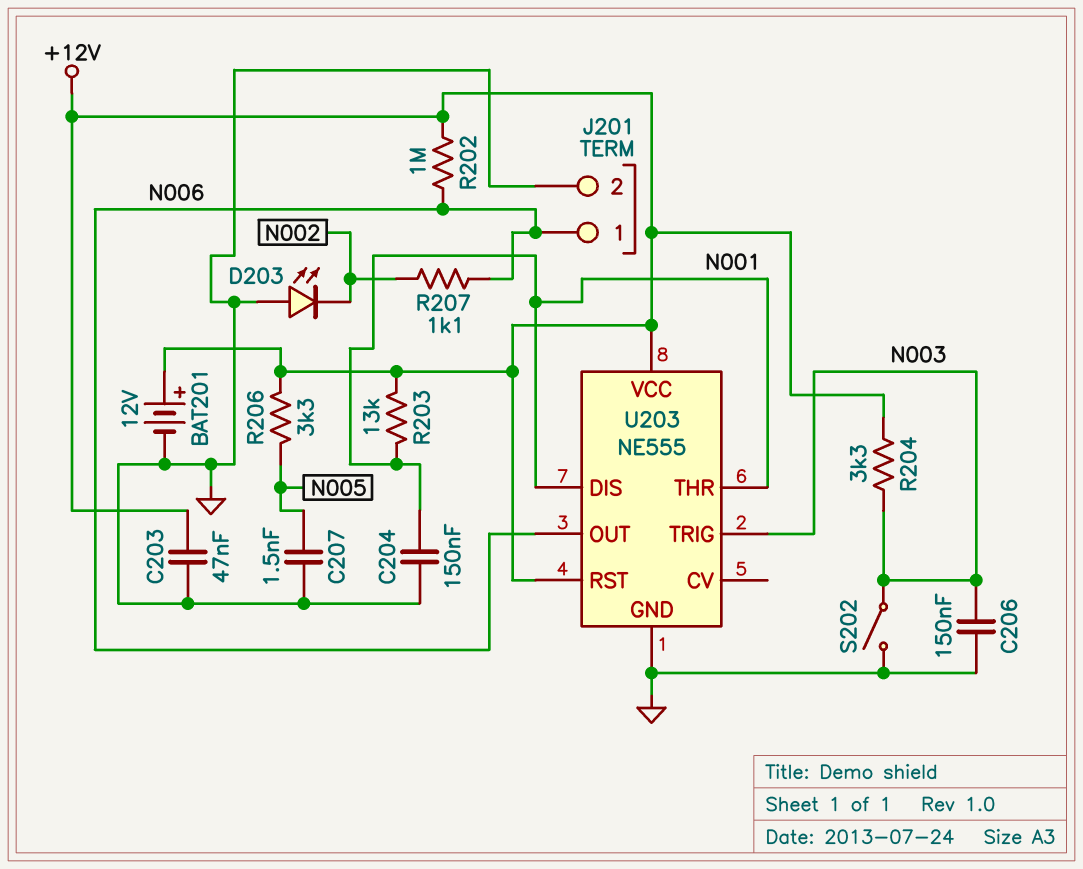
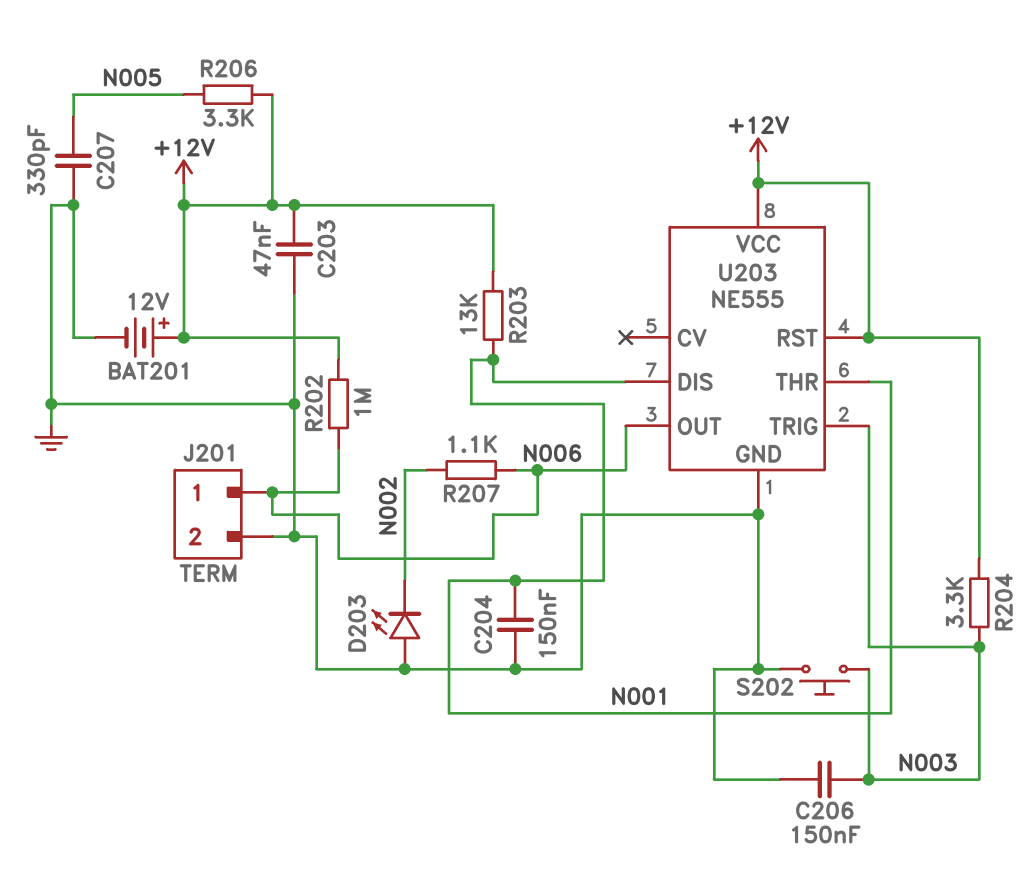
C207: 1.5nF (GND, N005) -> 330pF (GND, N005)
S202: switch (GND, N003) -> button (GND, N003)

